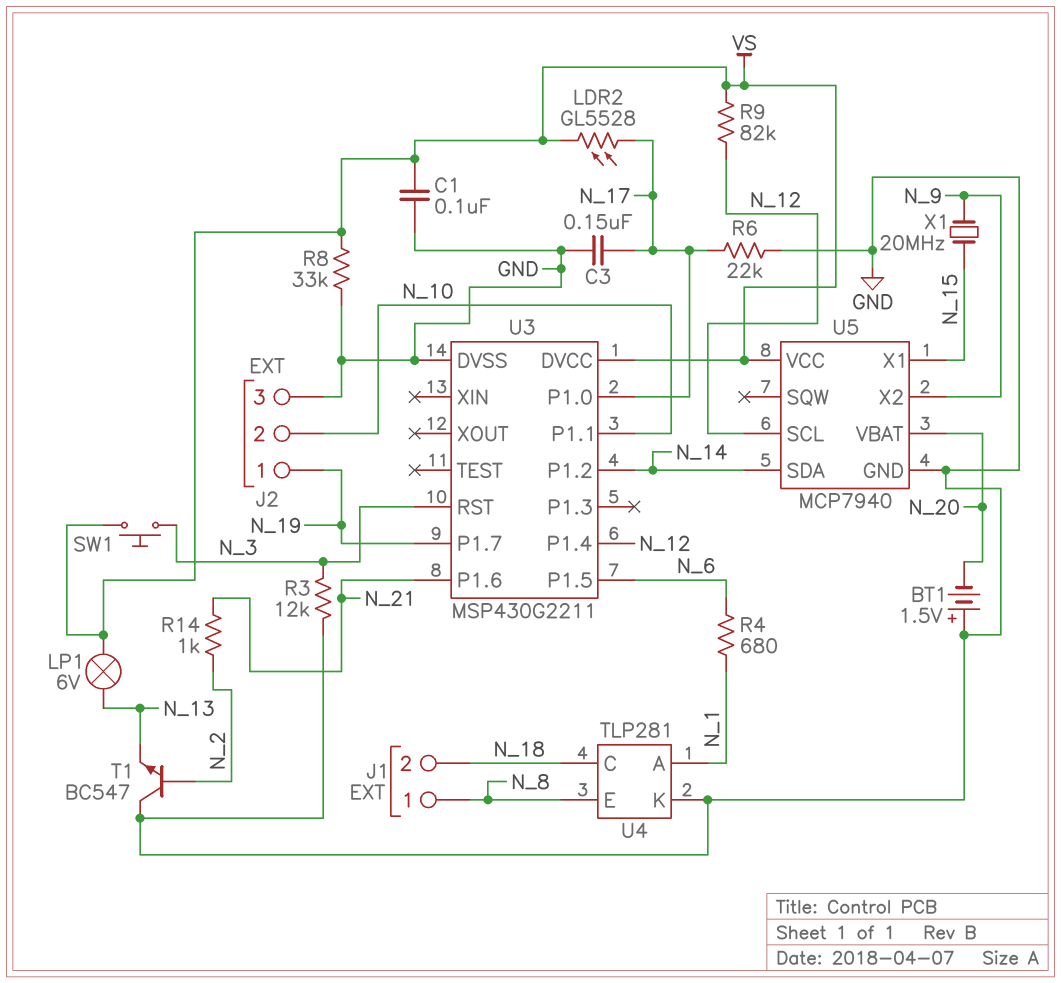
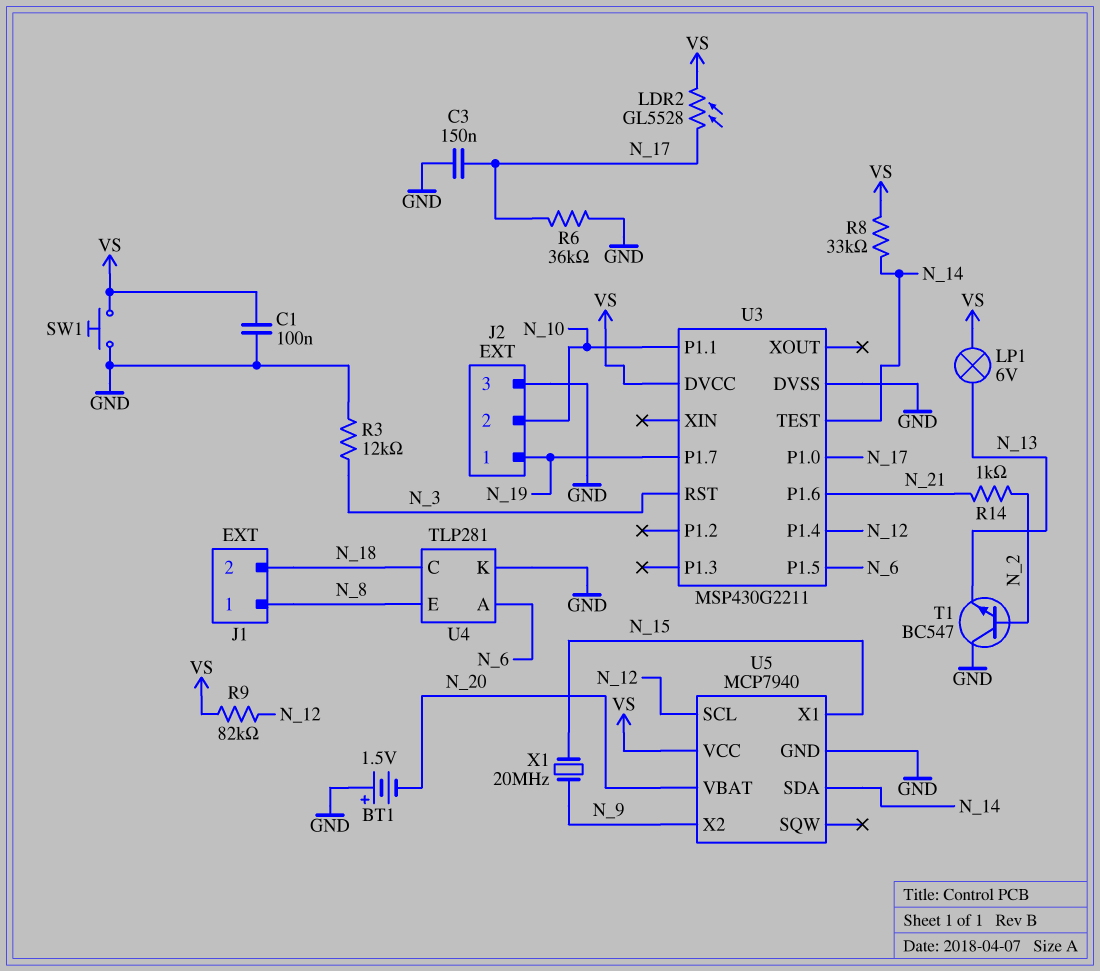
R4: 680 (N_1, N_6) -> none
R6: 22k (GND, N_17) -> 36k (GND, N_17)
R8: 33k (GND, VS) -> 33k (N_14, VS)
SW1: button (N_3, VS) -> button (GND, VS)
U3 pin P1.2: N_14 -> none
U3 pin TEST: none -> N_14
U4 pin A: N_1 -> N_6

